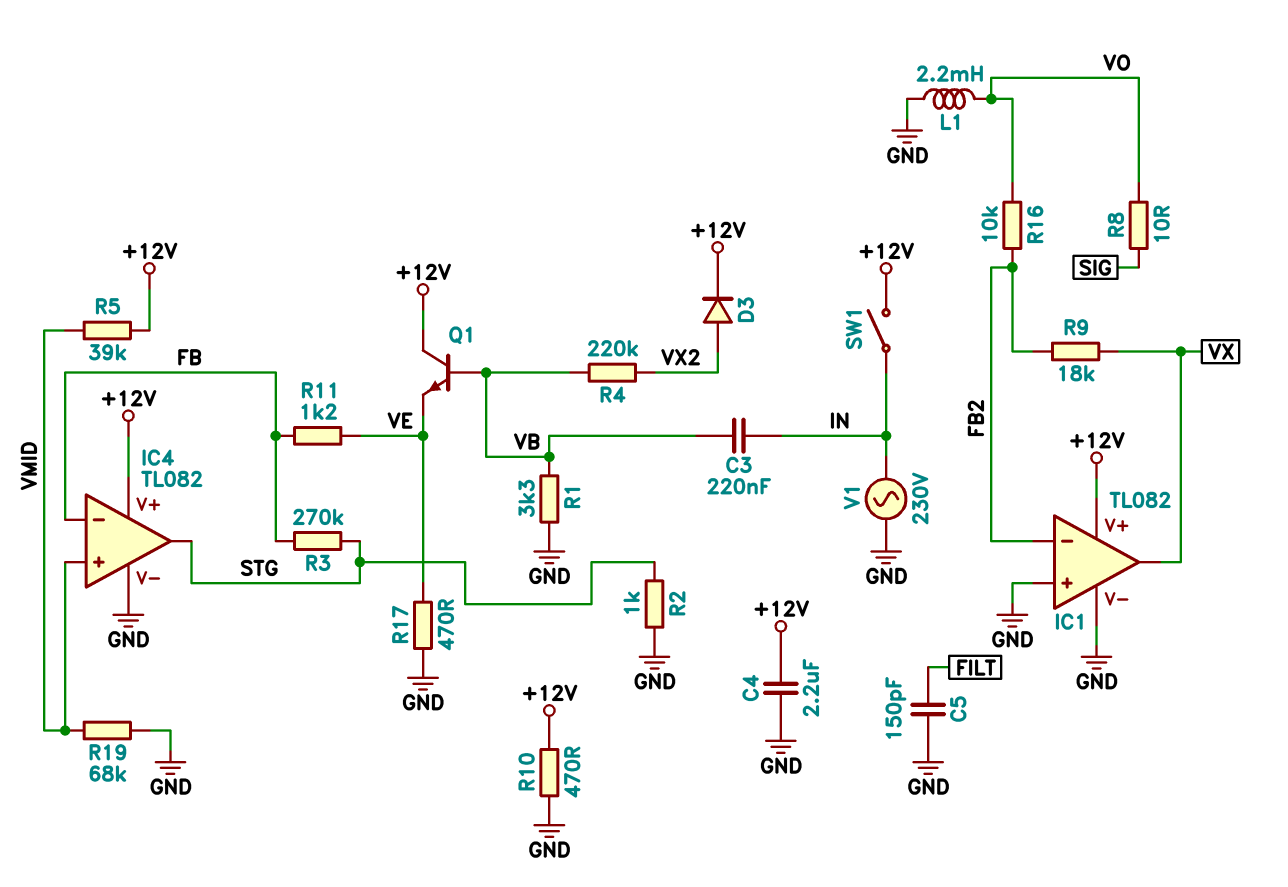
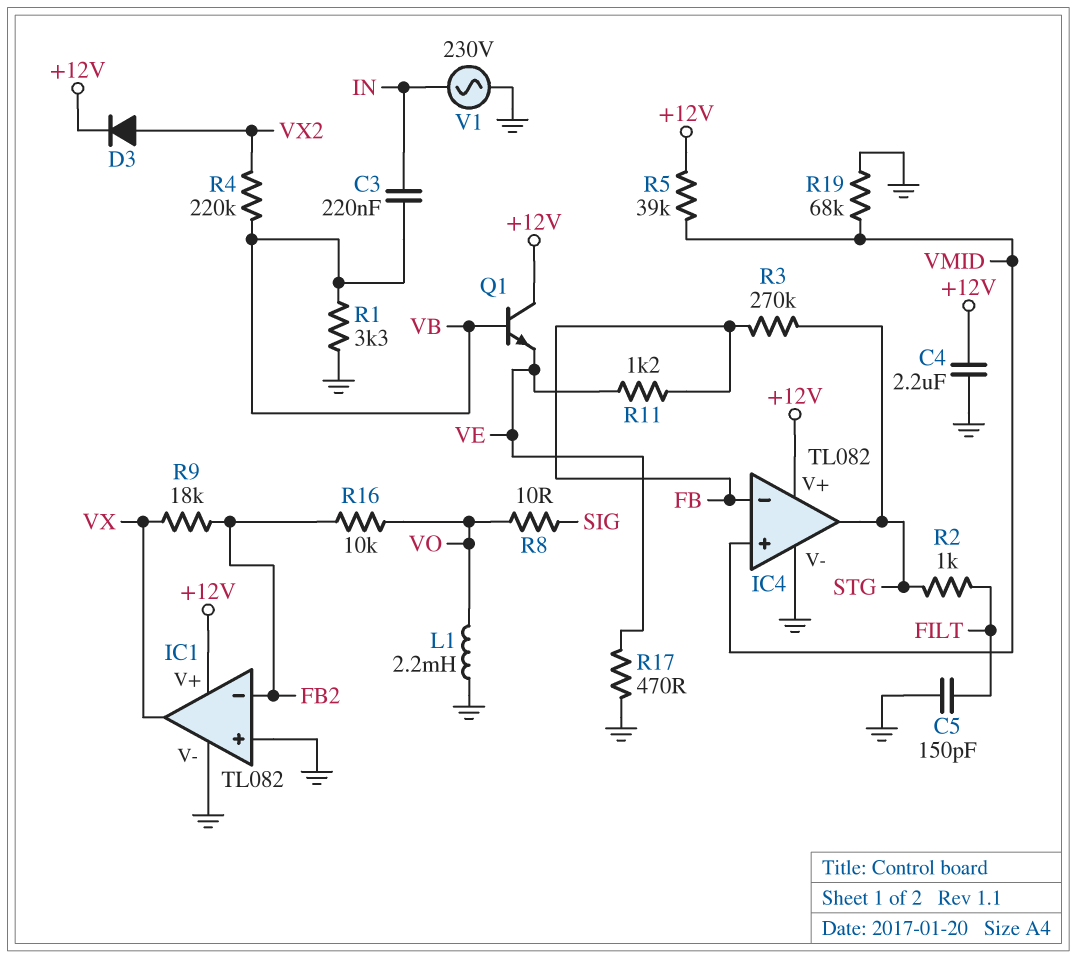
R2: 1k (GND, STG) -> 1k (FILT, STG)
R10: 470 (+12V, GND) -> none
SW1: switch (+12V, IN) -> none

